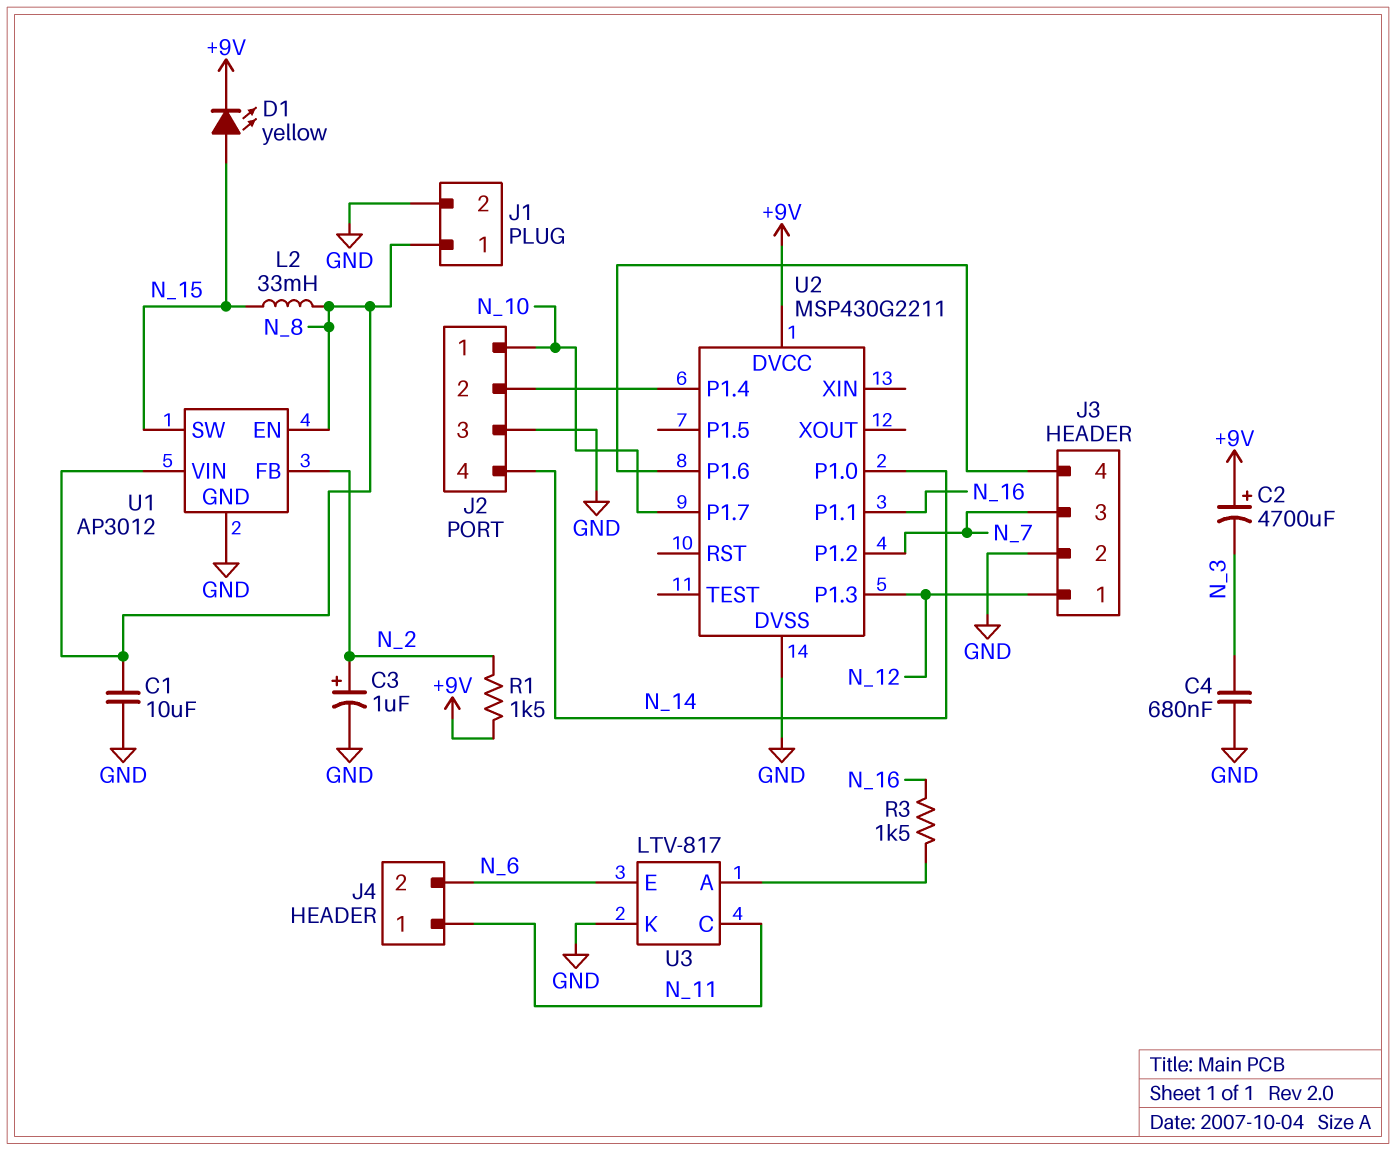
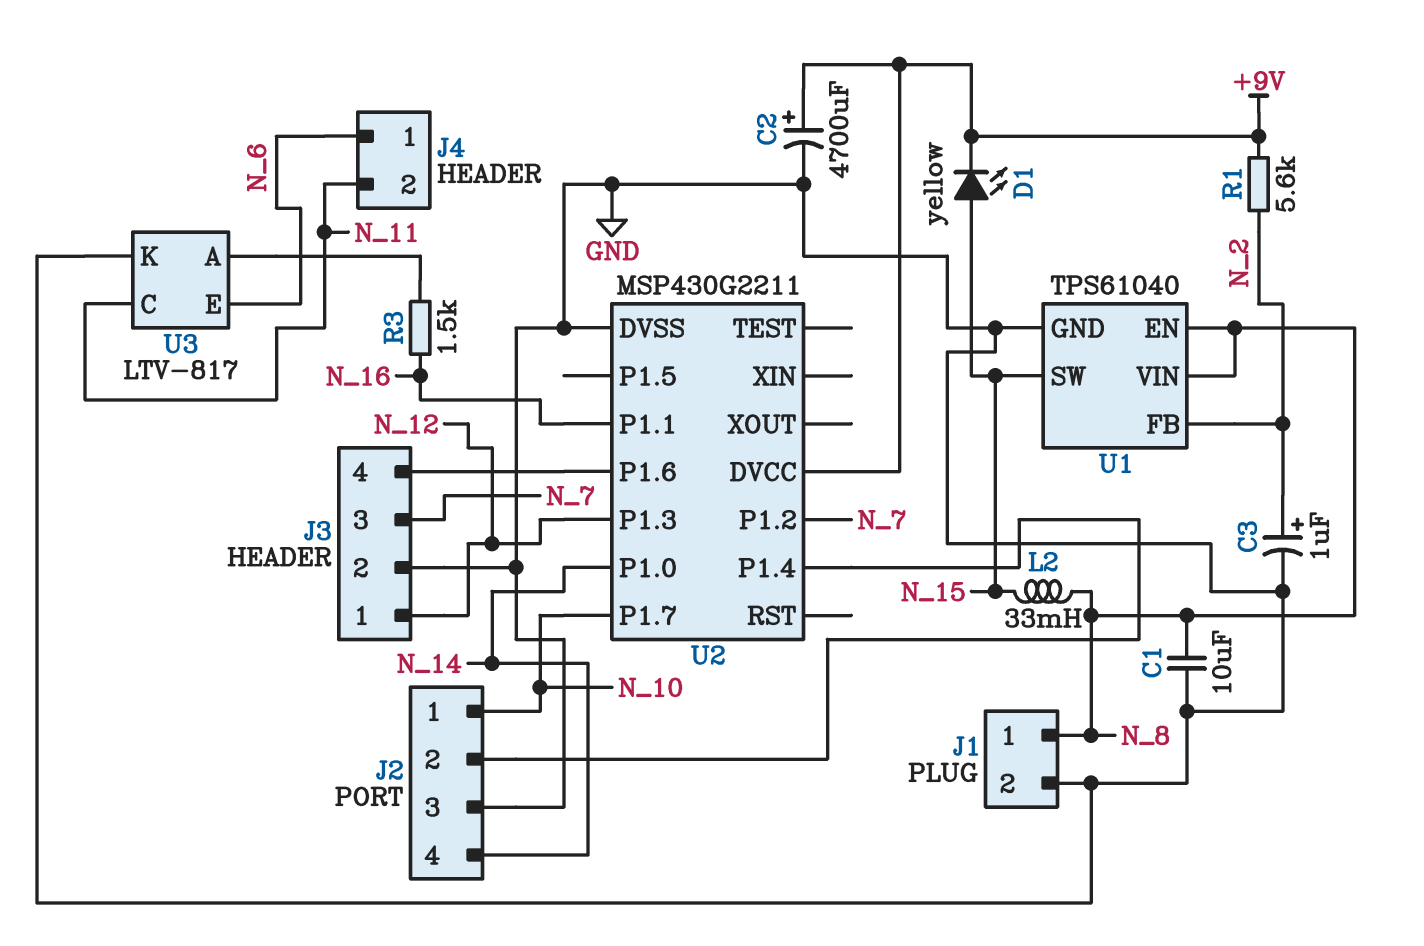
C2: 4700uF (plus +9V, minus N_3) -> 4700uF (plus +9V, minus GND)
C4: 680nF (GND, N_3) -> none
J4 pin 1: N_11 -> N_6
J4 pin 2: N_6 -> N_11
R1: 1.5k (+9V, N_2) -> 5.6k (+9V, N_2)
U1: AP3012 -> TPS61040

